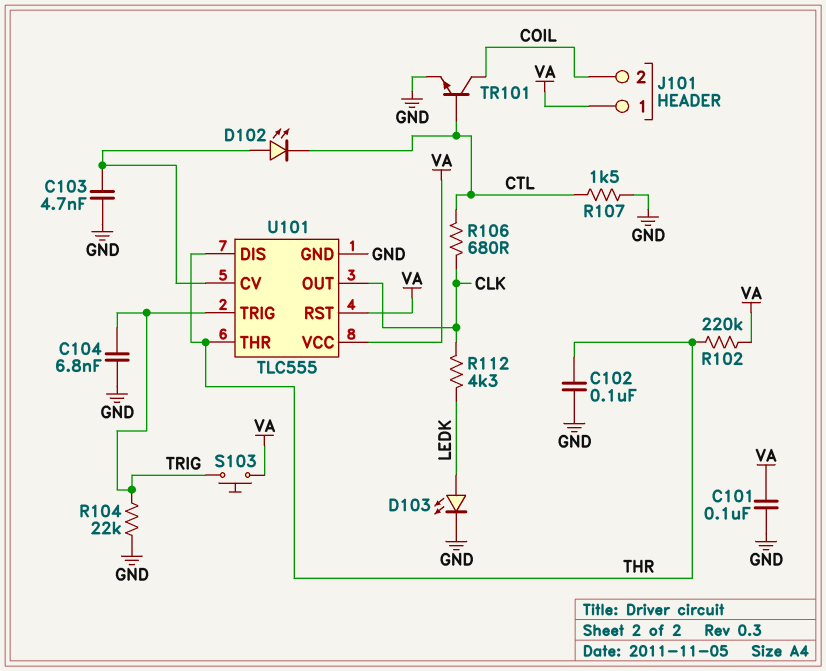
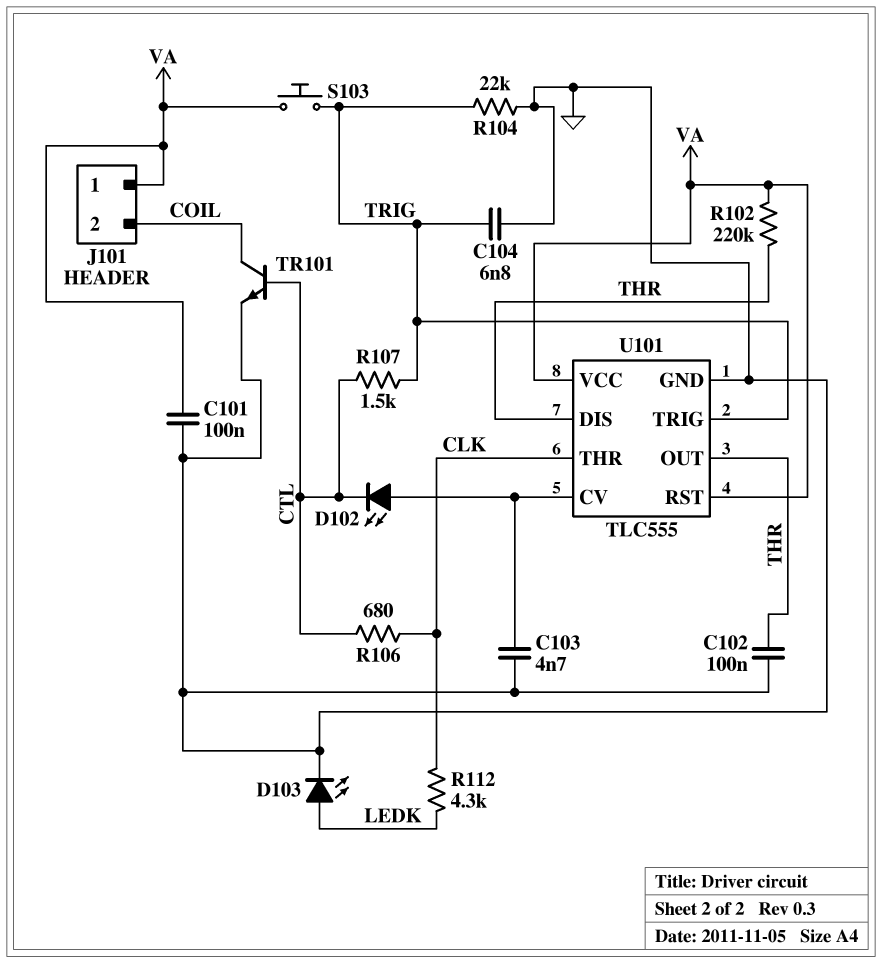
R107: 1.5k (CTL, GND) -> 1.5k (CTL, TRIG)
U101 pin OUT: CLK -> THR
U101 pin THR: THR -> CLK

